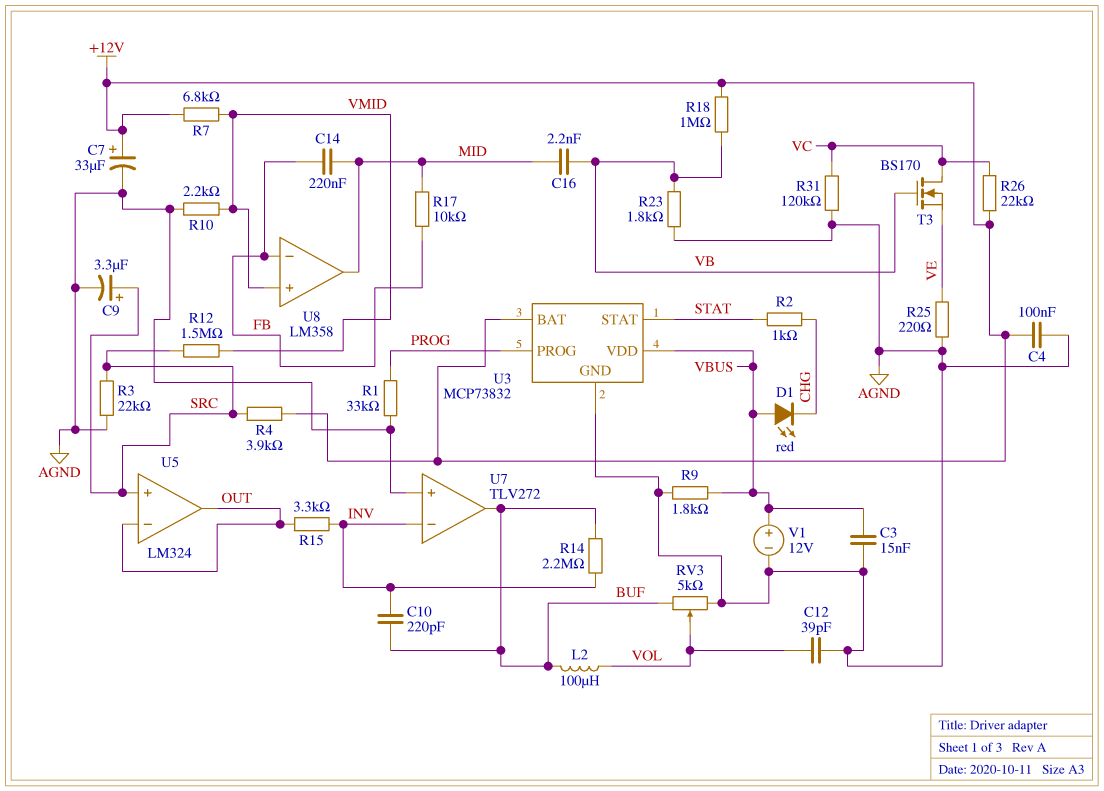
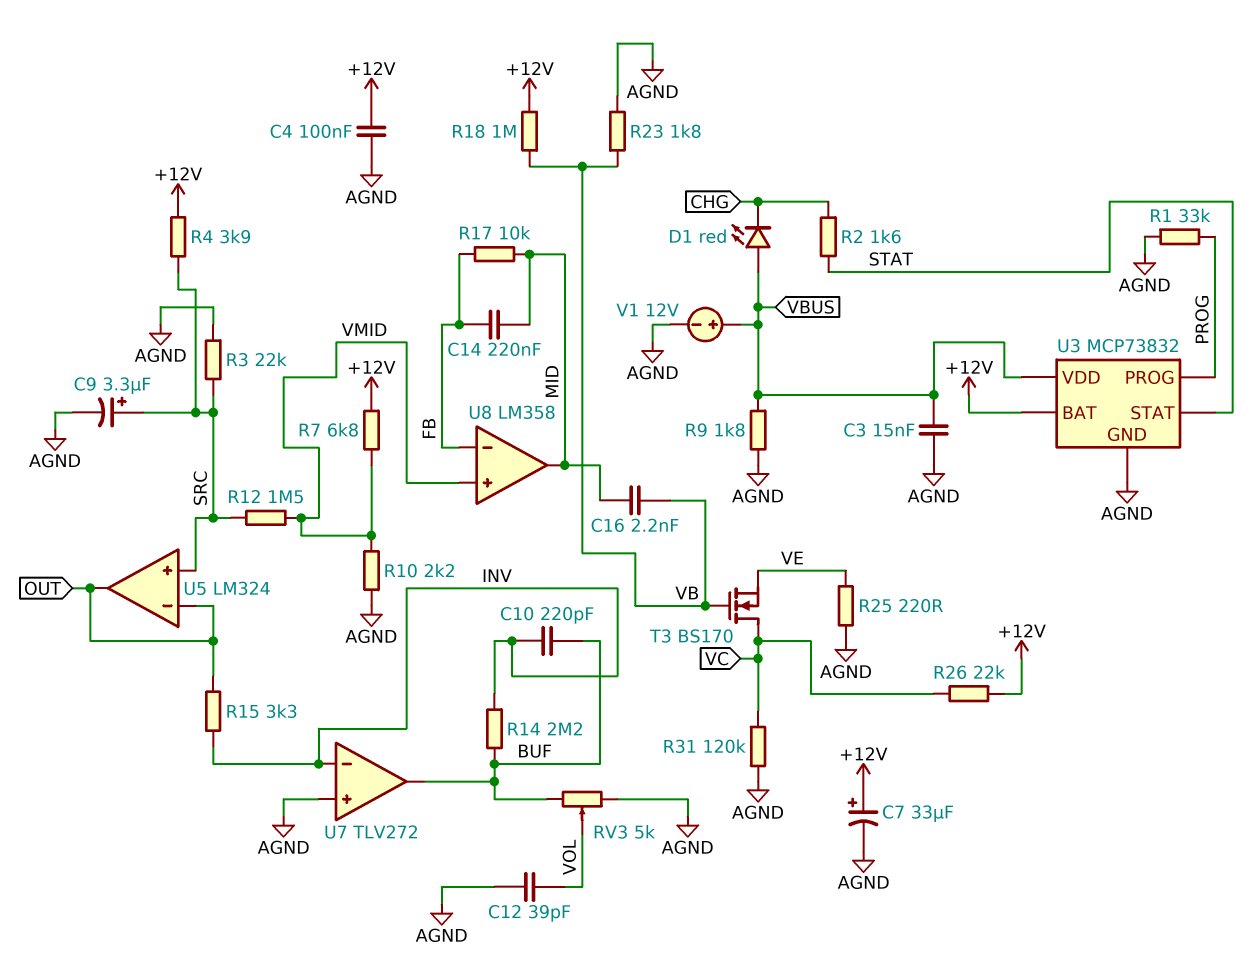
L2: 100uH (BUF, VOL) -> none
R2: 1k (CHG, STAT) -> 1.6k (CHG, STAT)

